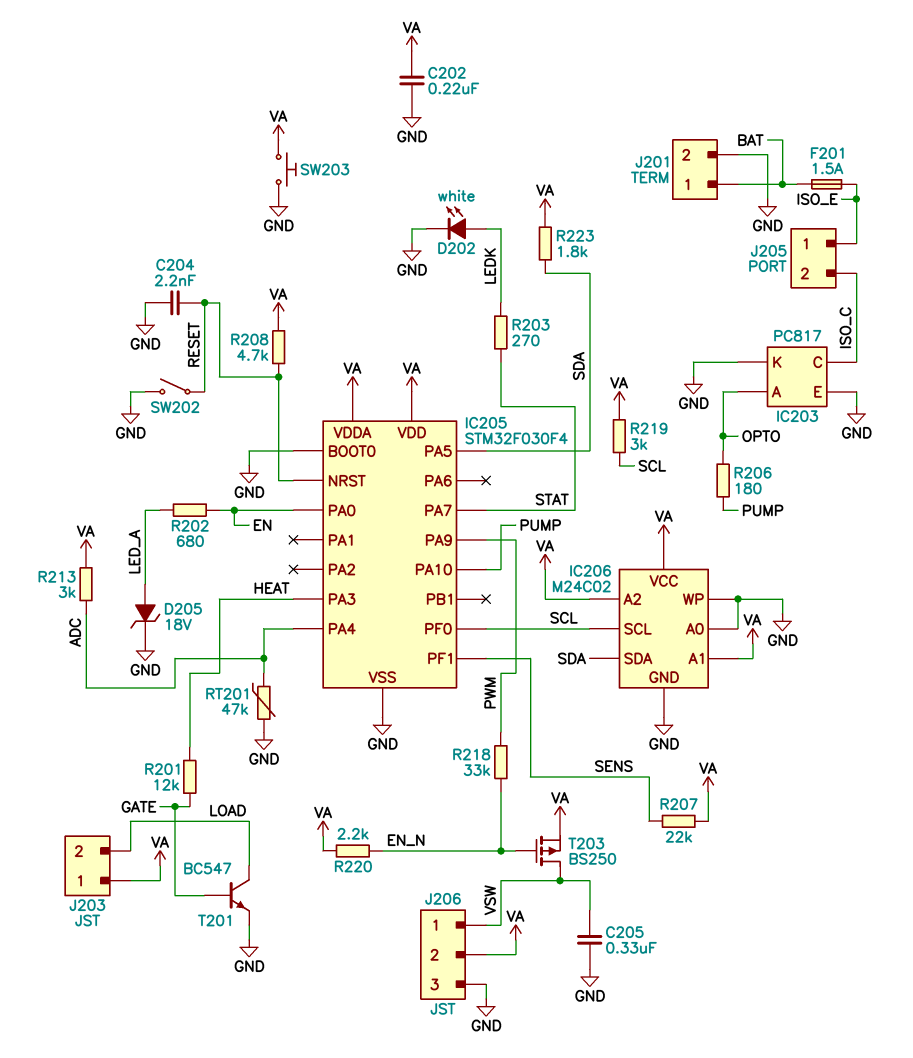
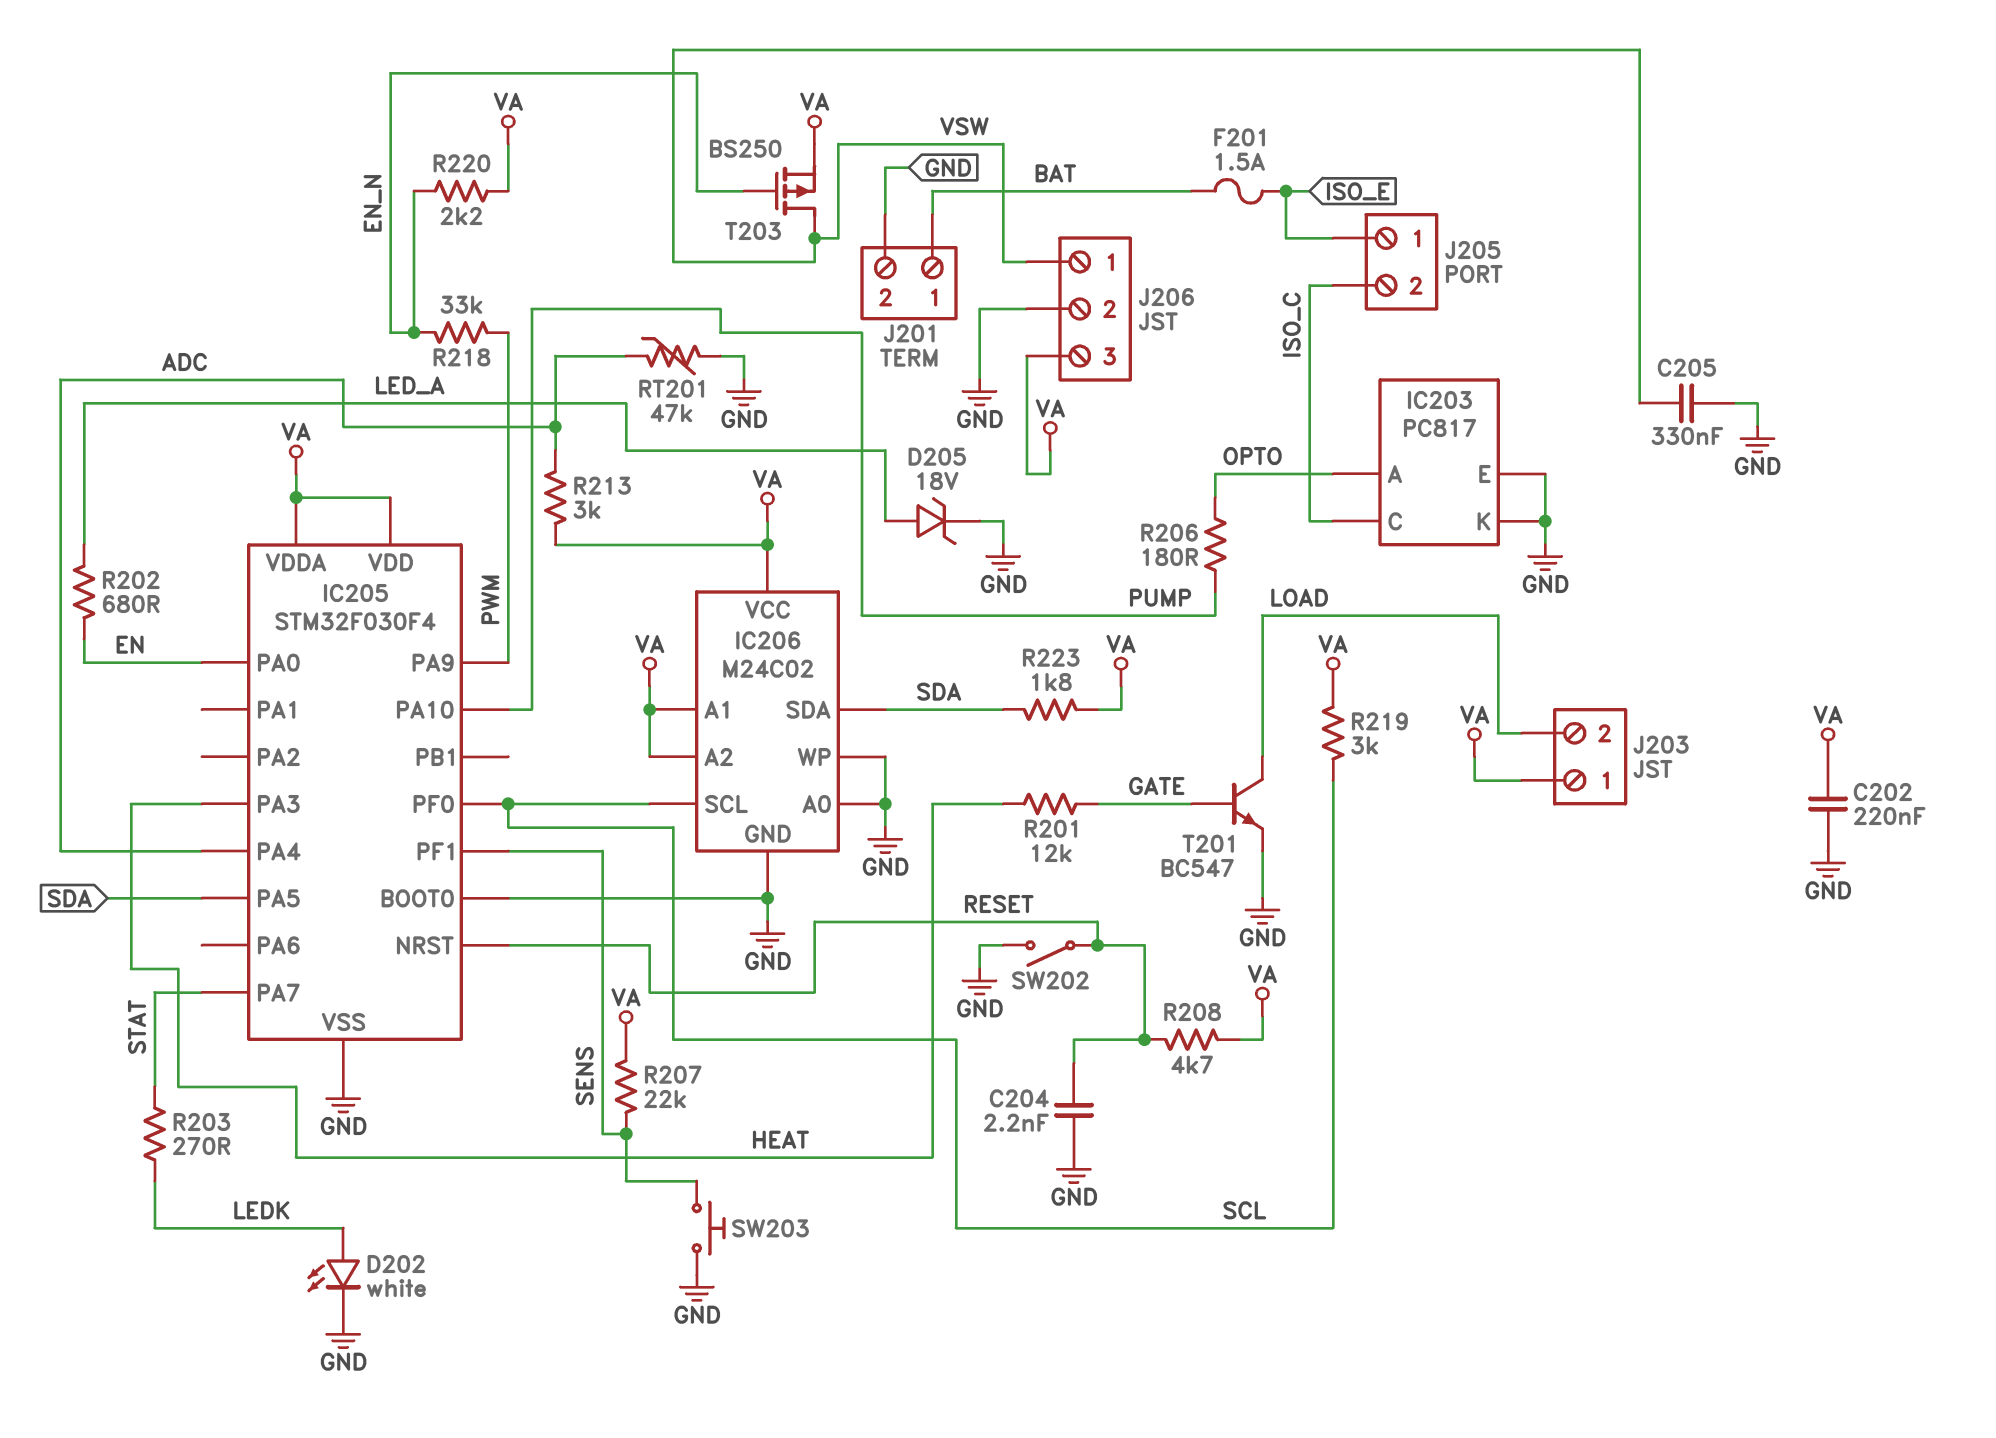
J206 pin 2: VA -> GND
J206 pin 3: GND -> VA
SW203: button (GND, VA) -> button (GND, SENS)

